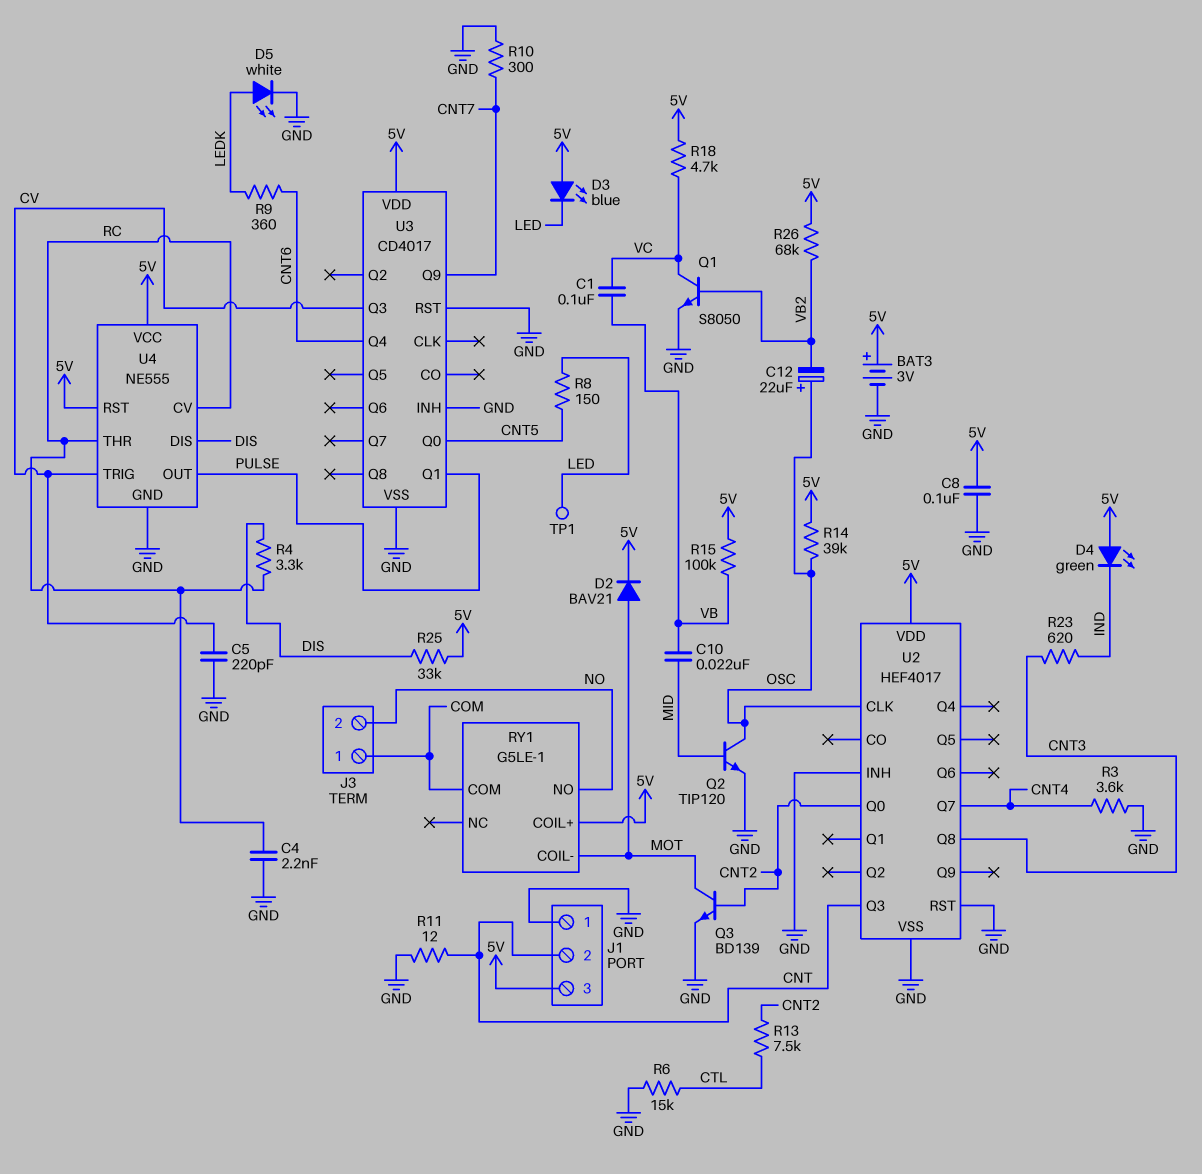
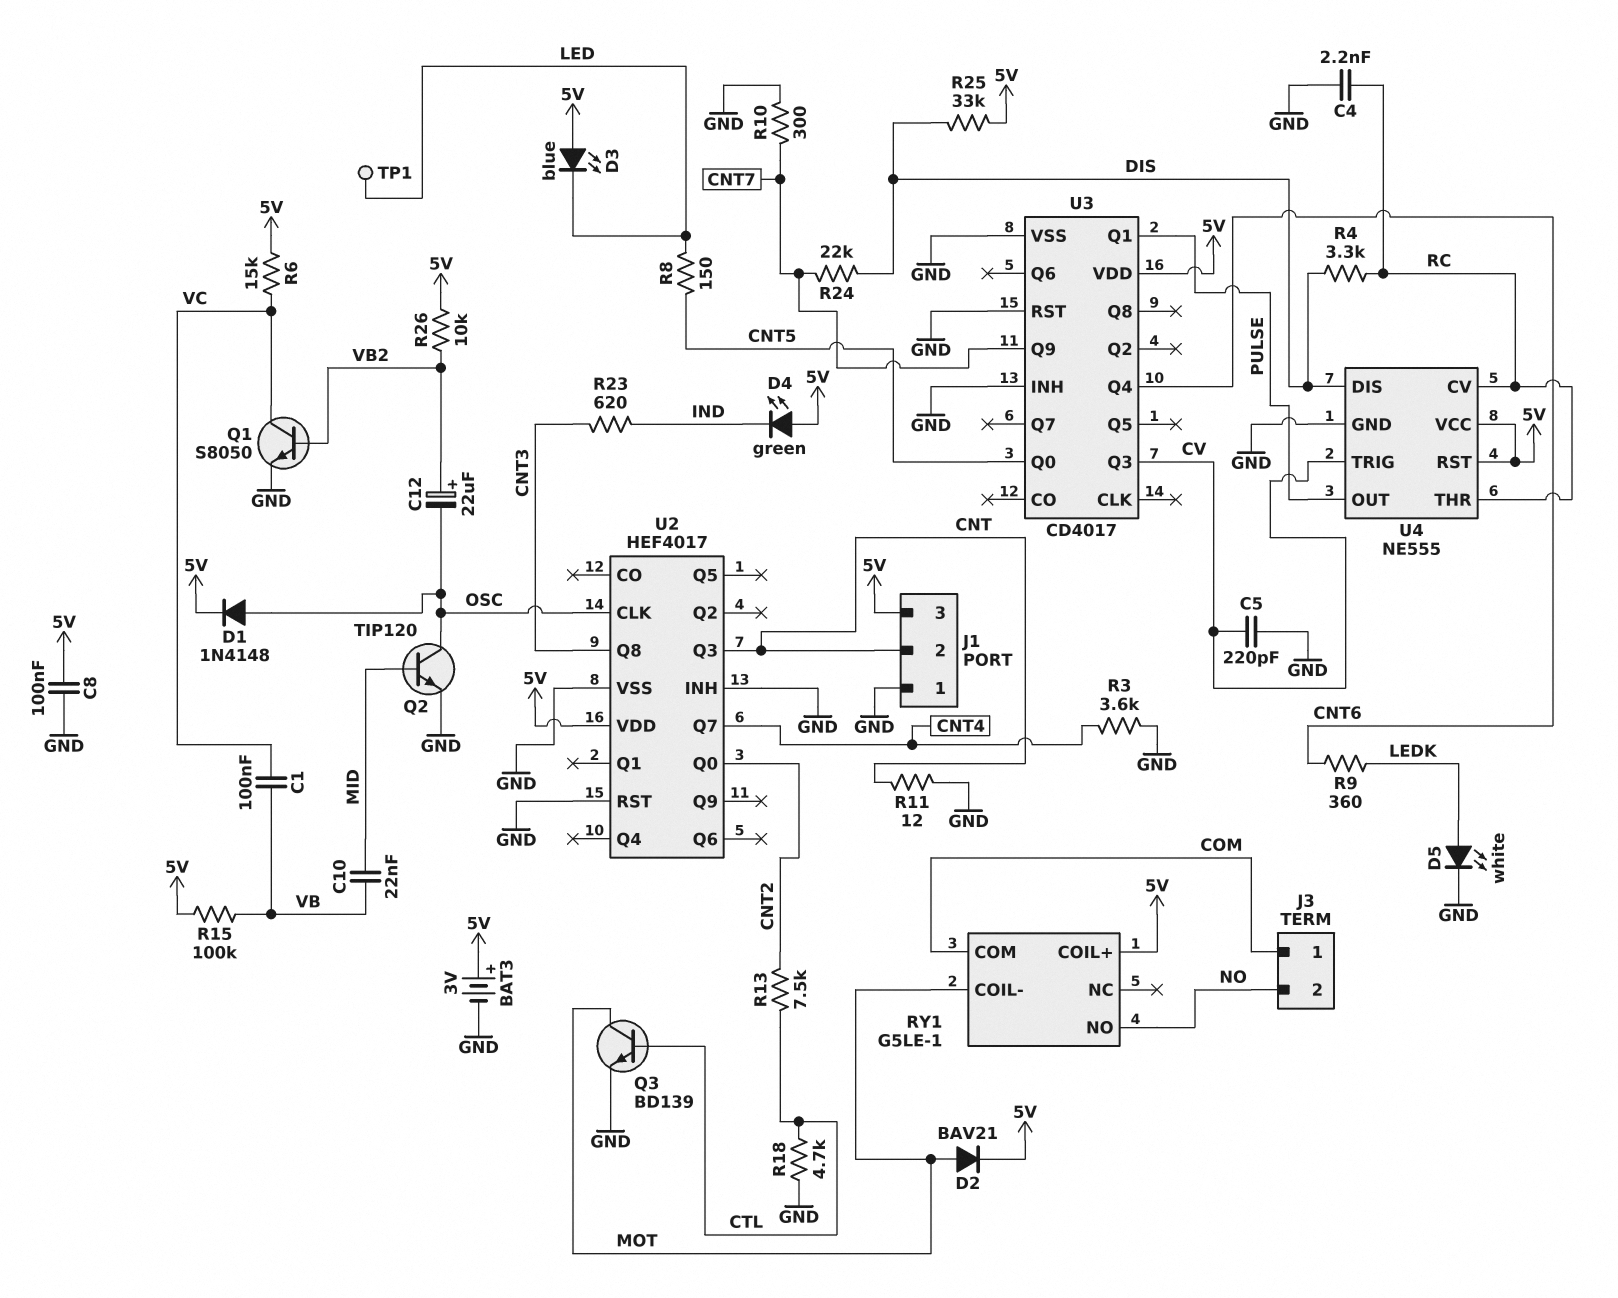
C12: 22uF (plus OSC, minus VB2) -> 22uF (plus VB2, minus OSC)
D1: none -> diode 1N4148 (A OSC, K 5V)
Q3: NPN BD139 (B CNT2, C MOT, E GND) -> NPN BD139 (B CTL, C MOT, E GND)
R6: 15k (CTL, GND) -> 15k (5V, VC)
R14: 39k (5V, OSC) -> none
R18: 4.7k (5V, VC) -> 4.7k (CTL, GND)
R24: none -> 22k (CNT7, DIS)
R26: 68k (5V, VB2) -> 10k (5V, VB2)

